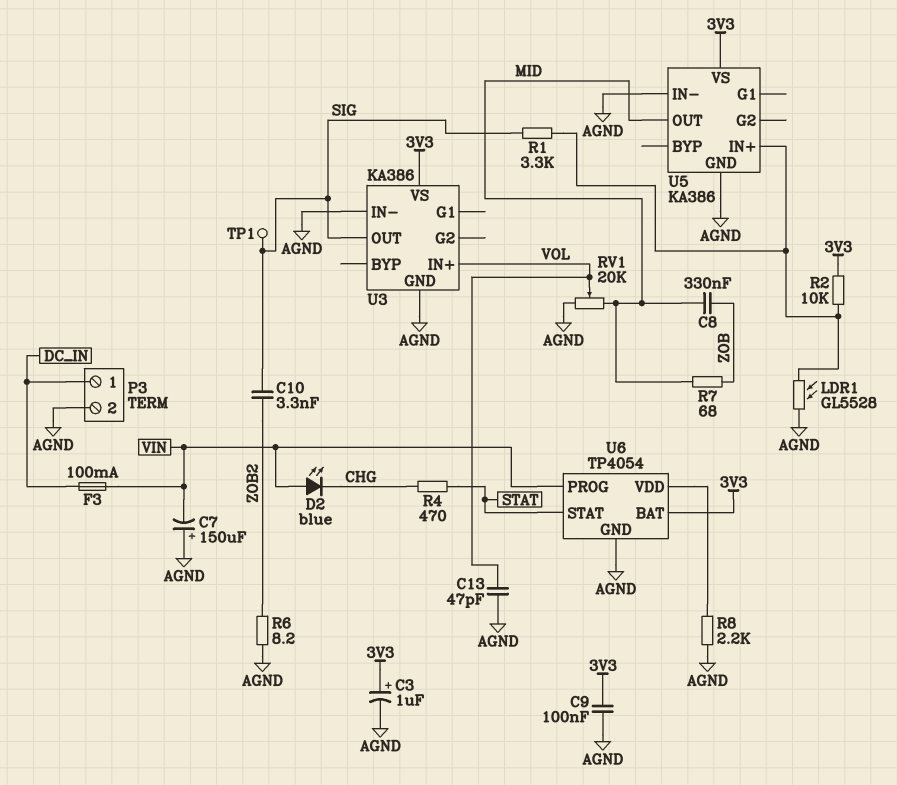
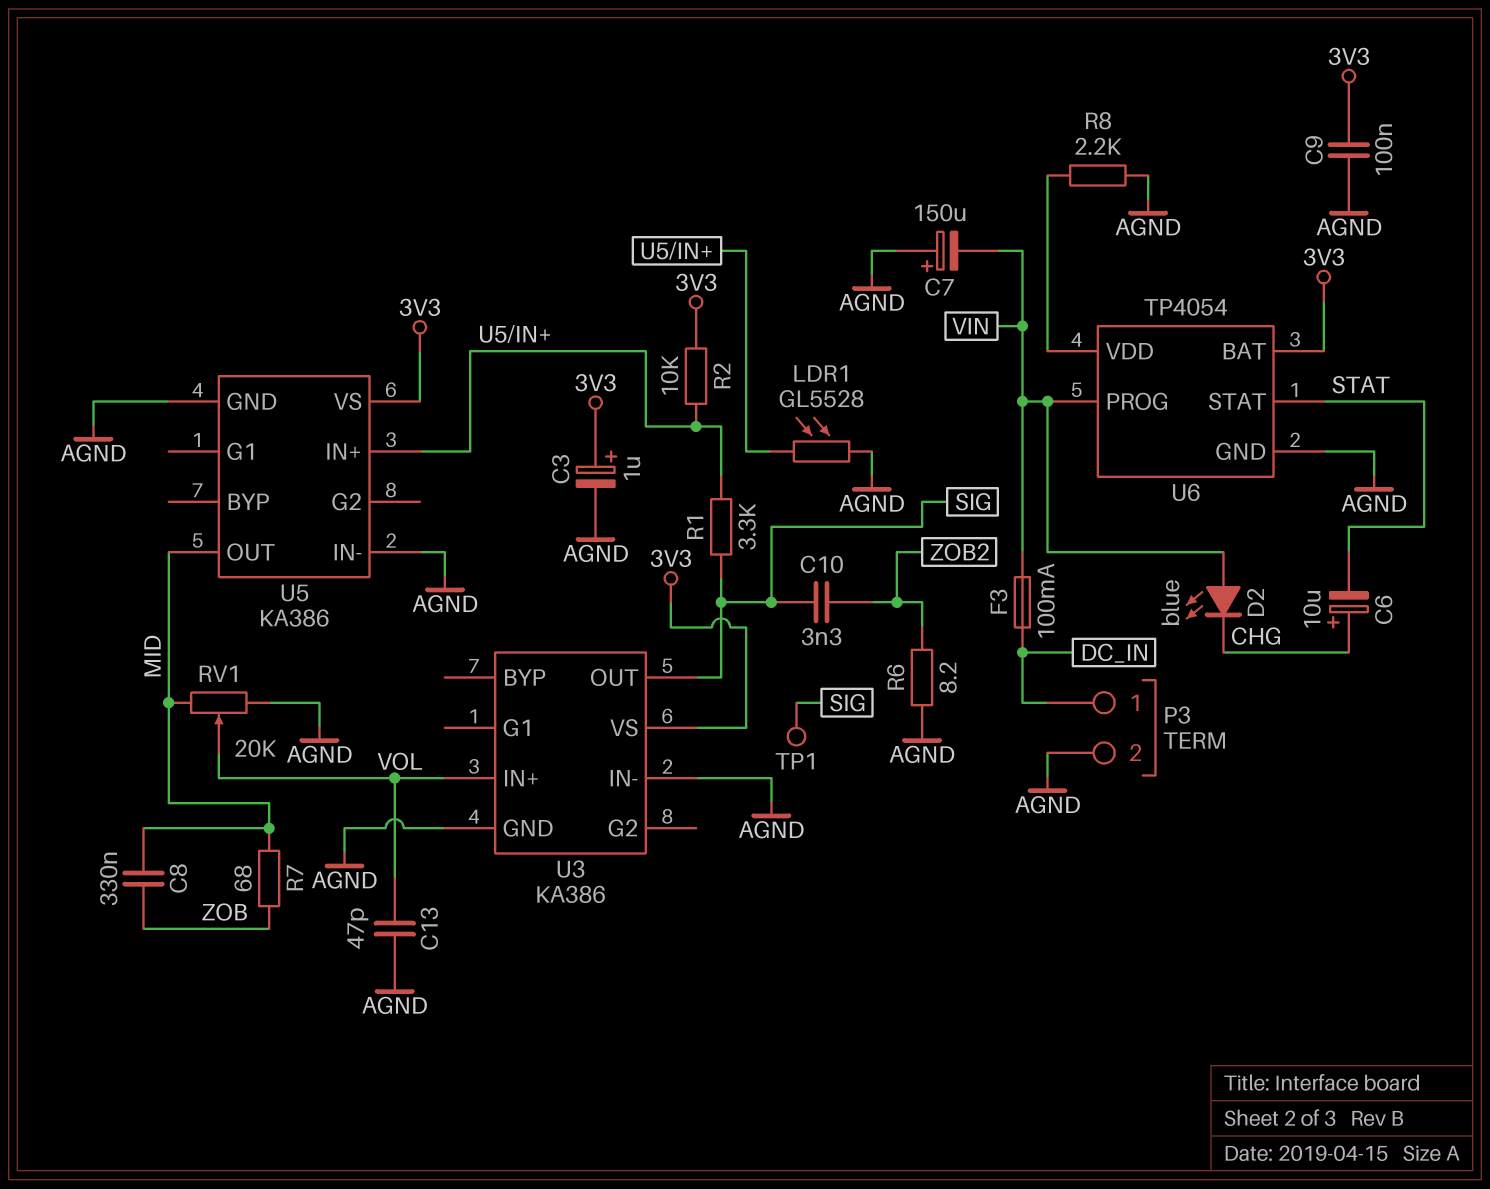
C6: none -> 10uF (plus CHG, minus STAT)
R4: 470 (CHG, STAT) -> none

